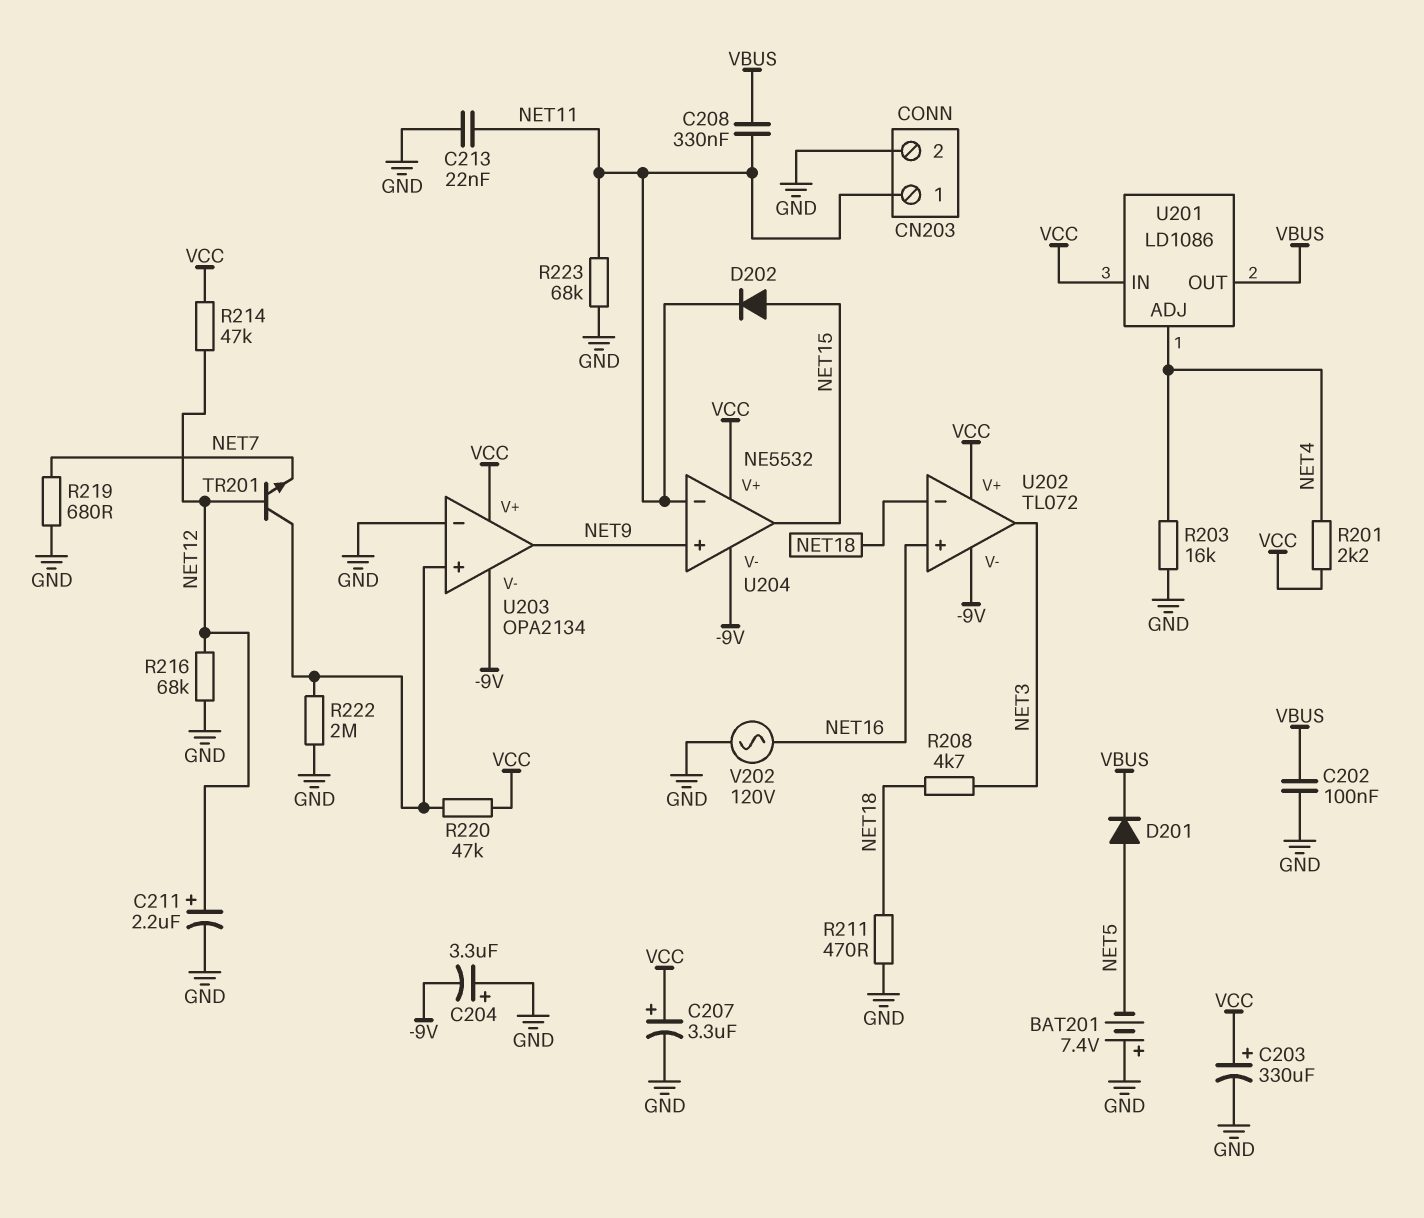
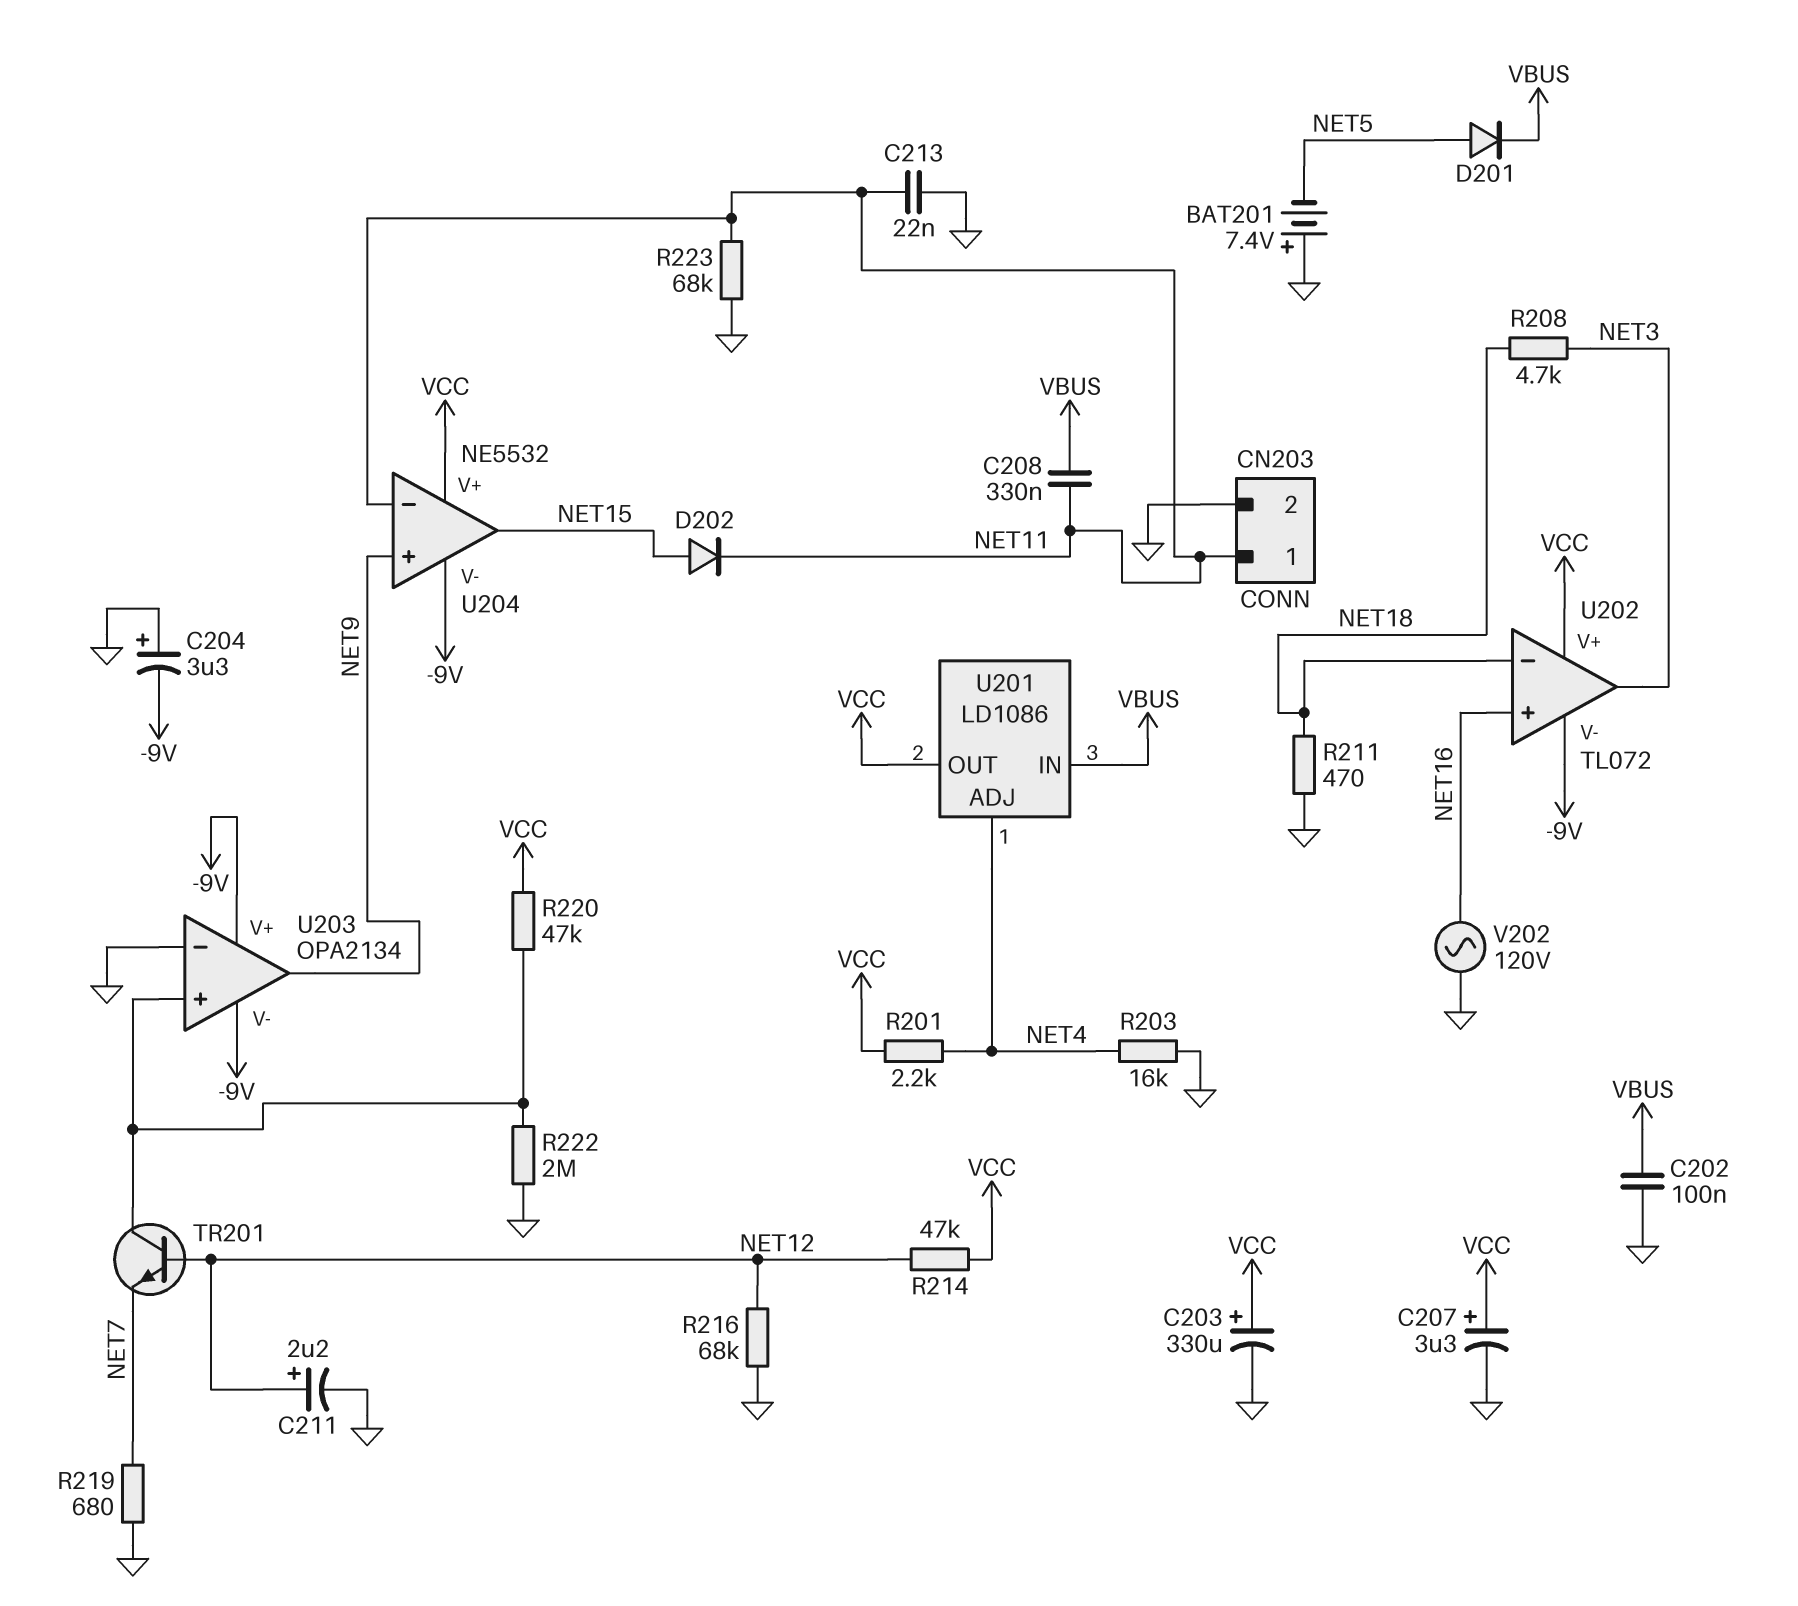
U201 pin IN: VCC -> VBUS
U201 pin OUT: VBUS -> VCC
U203 pin V+: VCC -> -9V

